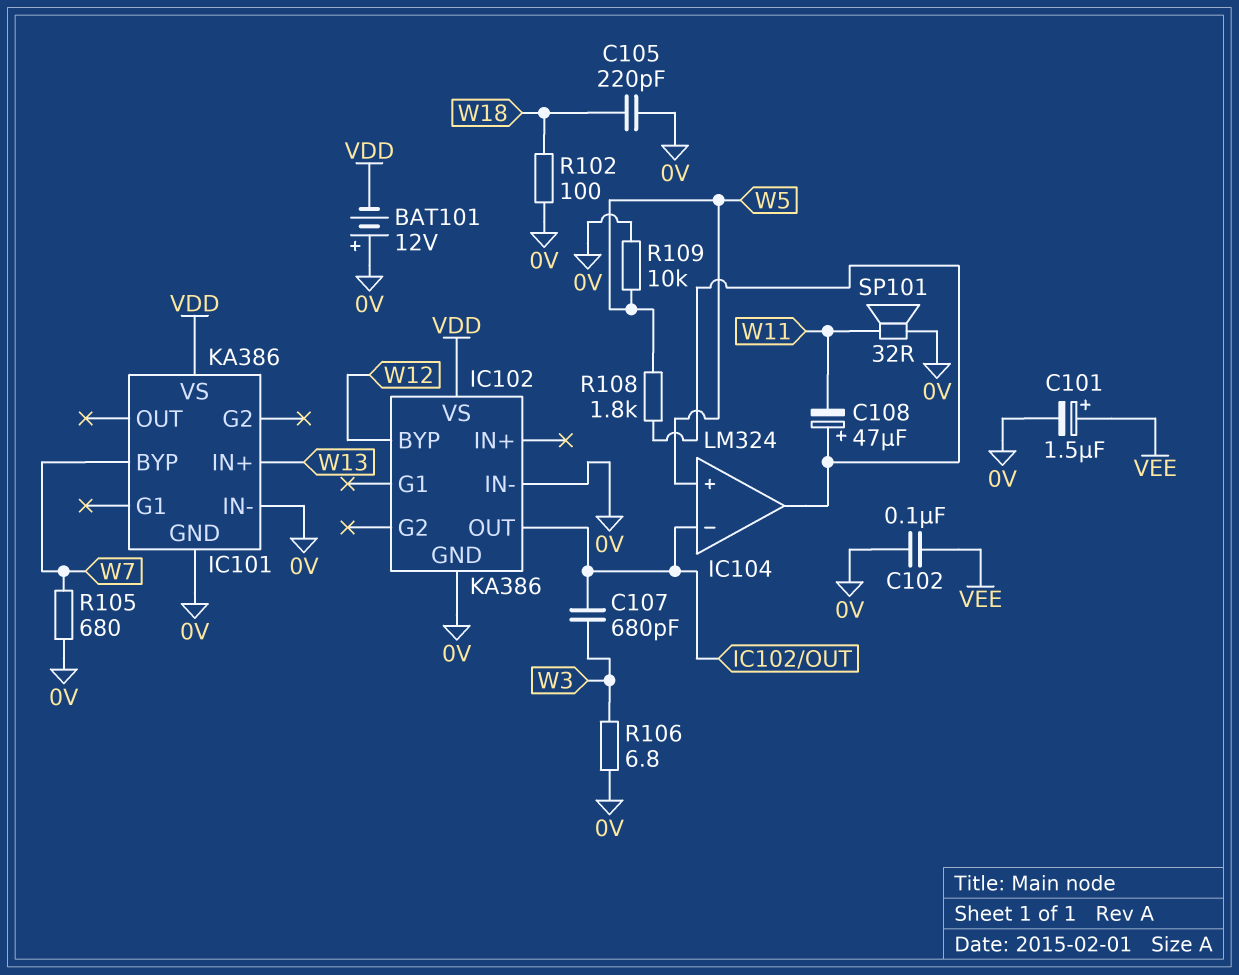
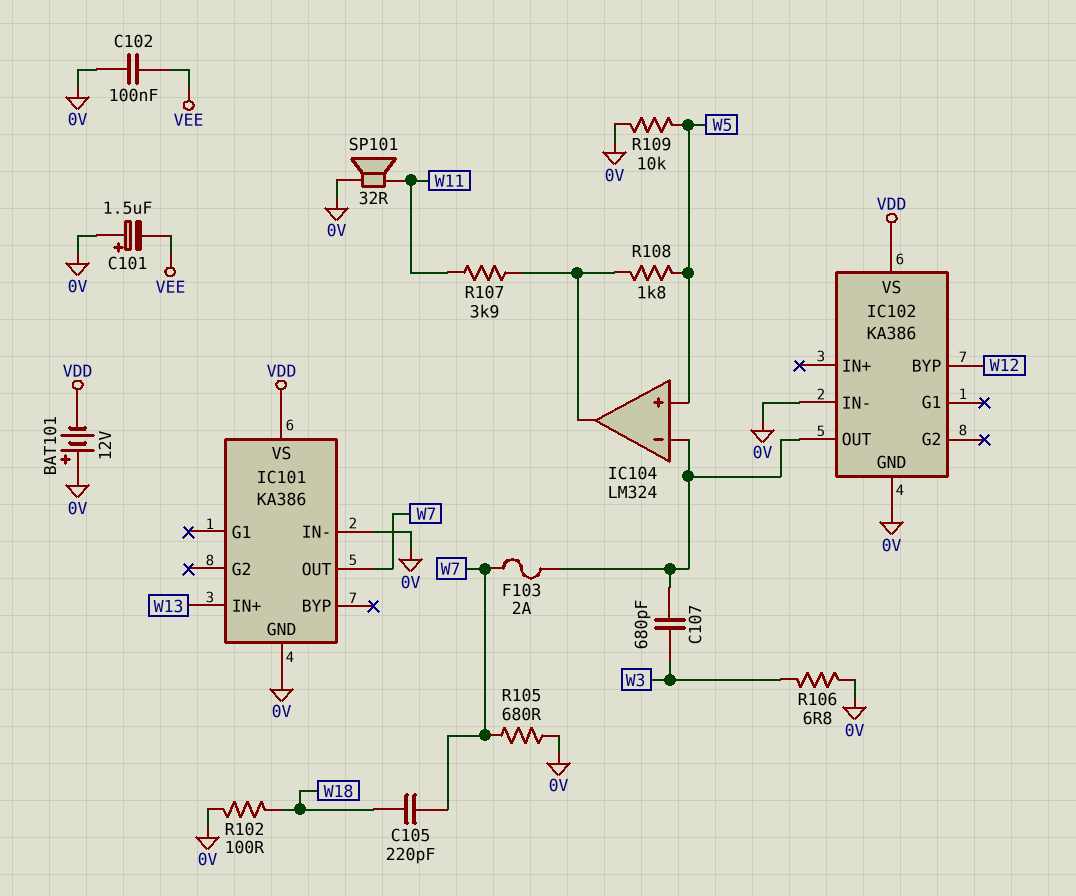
C101: 1.5uF (plus VEE, minus 0V) -> 1.5uF (plus 0V, minus VEE)
C105: 220pF (0V, W18) -> 220pF (W7, W18)
C108: 47uF (plus IC104/out, minus W11) -> none
F103: none -> 2A (IC102/OUT, W7)
IC101 pin BYP: W7 -> none
IC101 pin OUT: none -> W7
R107: none -> 3.9k (IC104/out, W11)

